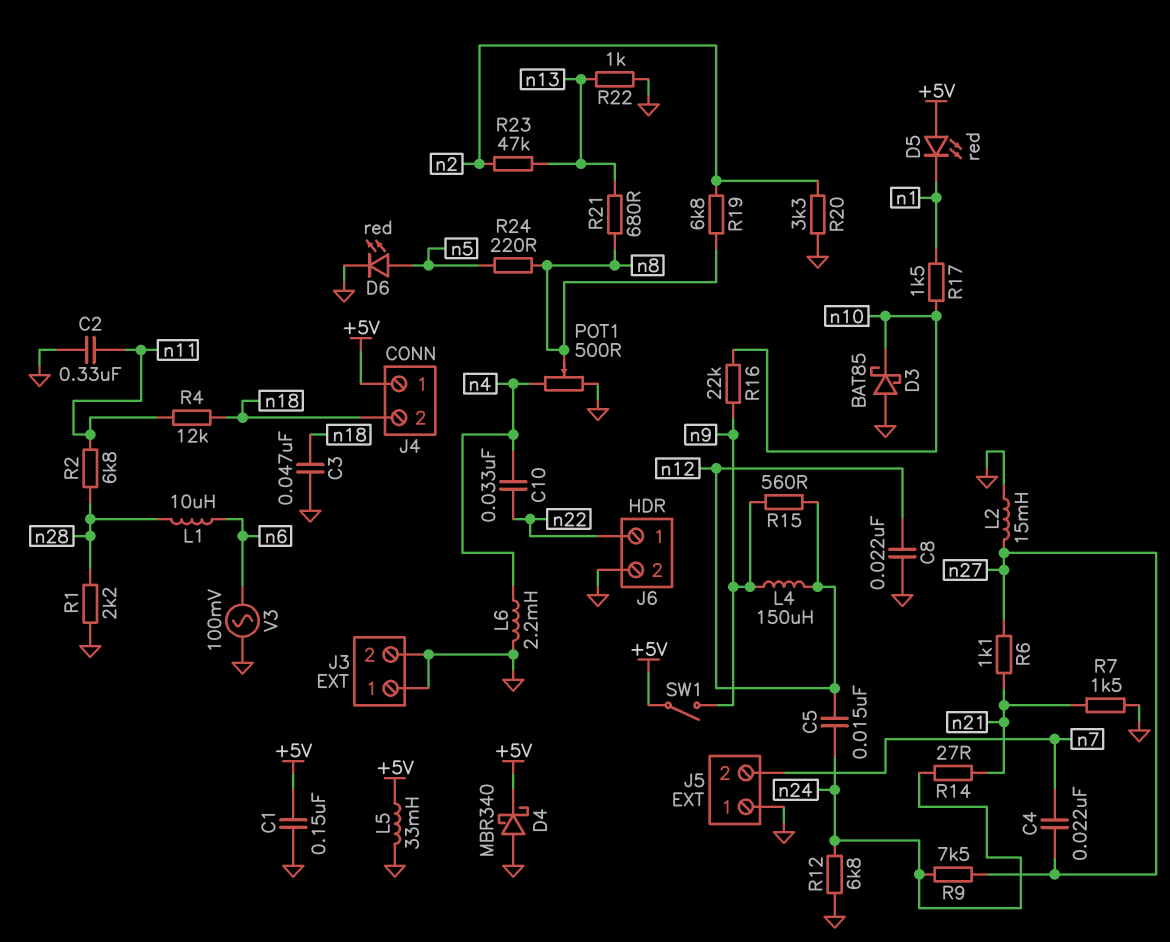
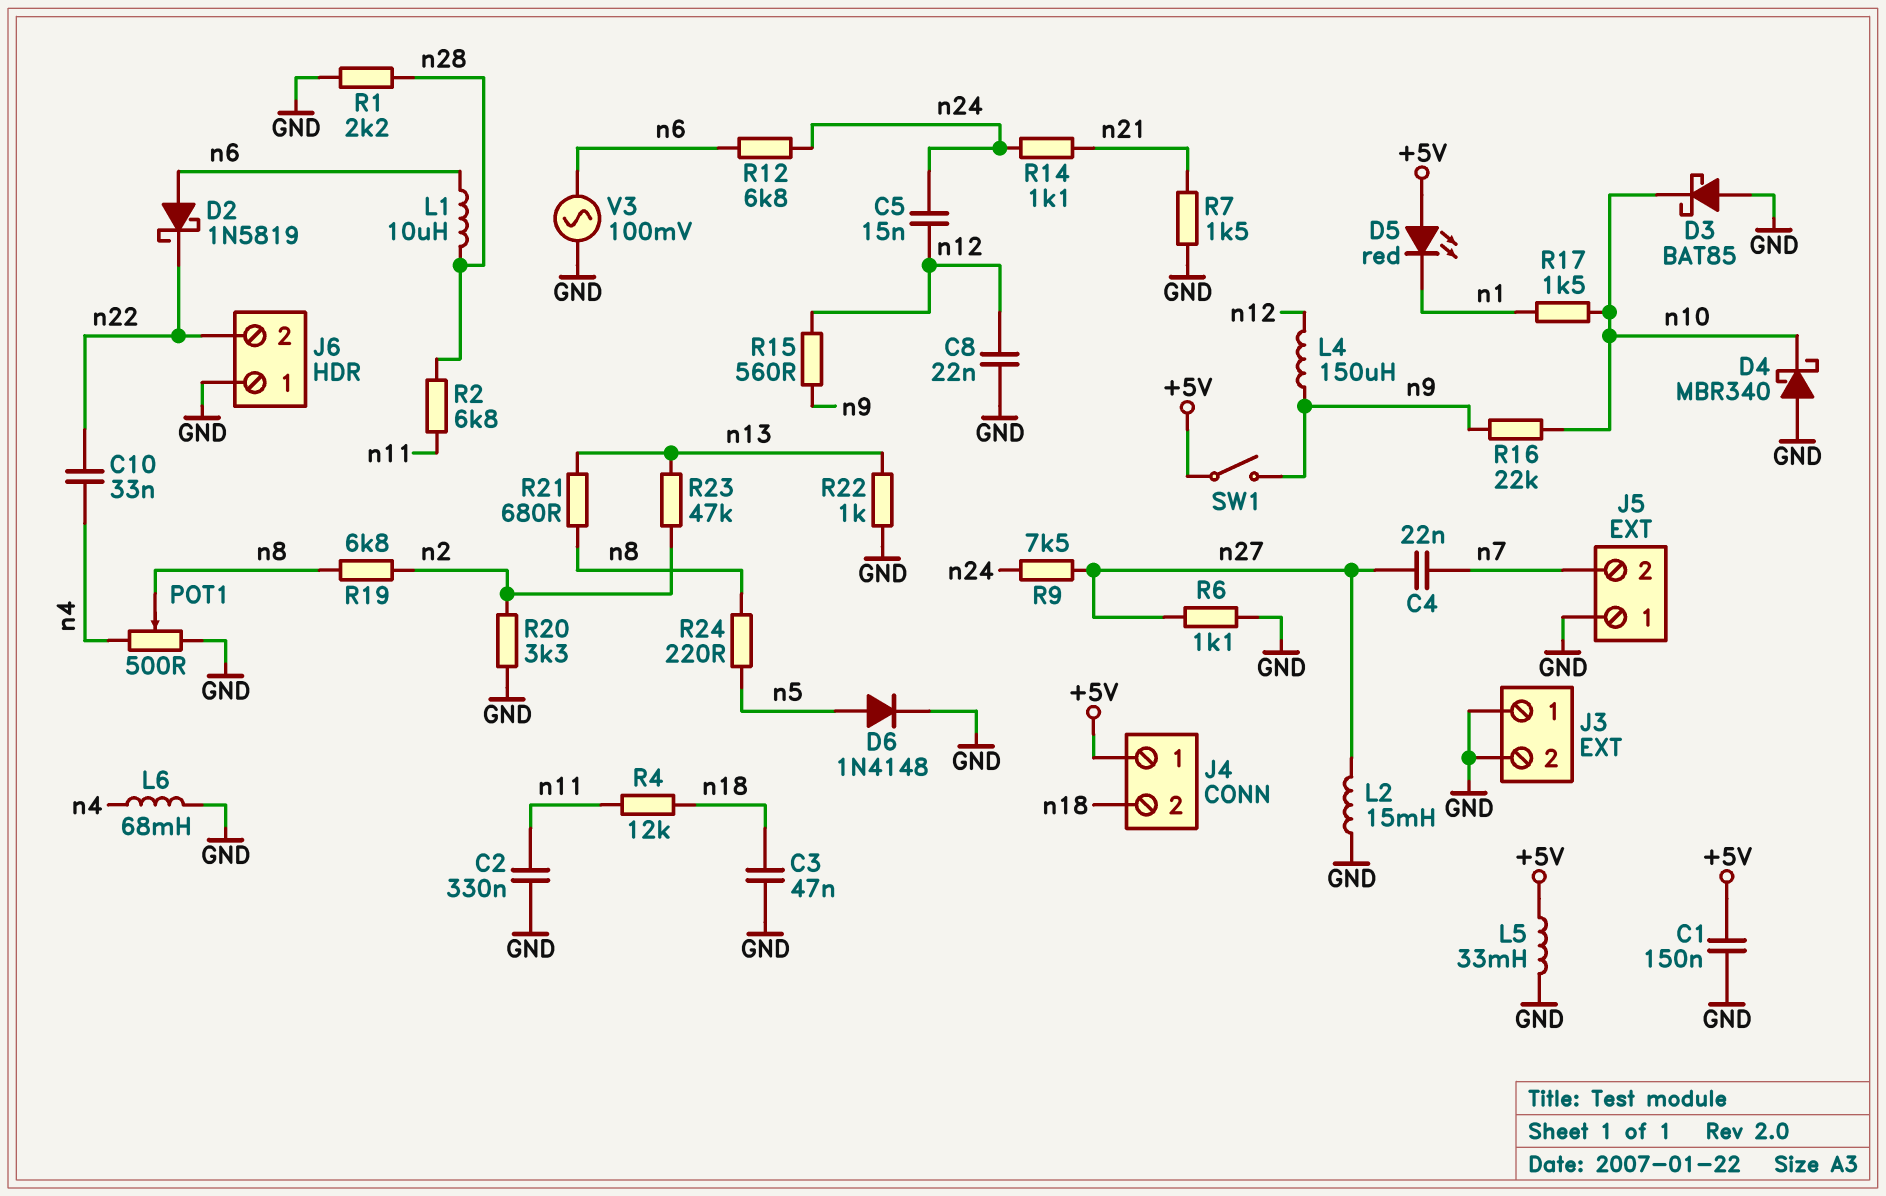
D2: none -> schottky 1N5819 (A n6, K n22)
D4: schottky MBR340 (A GND, K +5V) -> schottky MBR340 (A GND, K n10)
D6: LED red (A n5, K GND) -> diode 1N4148 (A n5, K GND)
J6 pin 1: n22 -> GND
J6 pin 2: GND -> n22
L6: 2.2mH (GND, n4) -> 68mH (GND, n4)
R6: 1.1k (n21, n27) -> 1.1k (GND, n27)
R12: 6.8k (GND, n24) -> 6.8k (n6, n24)
R14: 27 (n21, n24) -> 1.1k (n21, n24)

